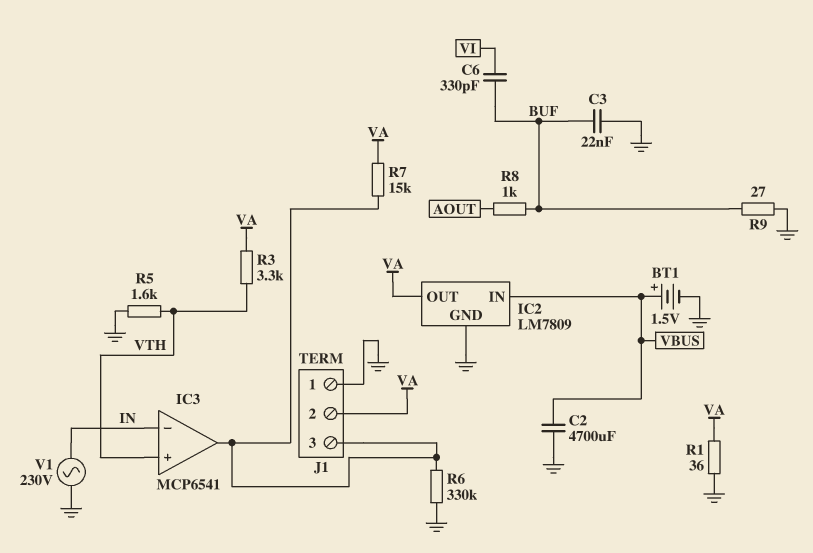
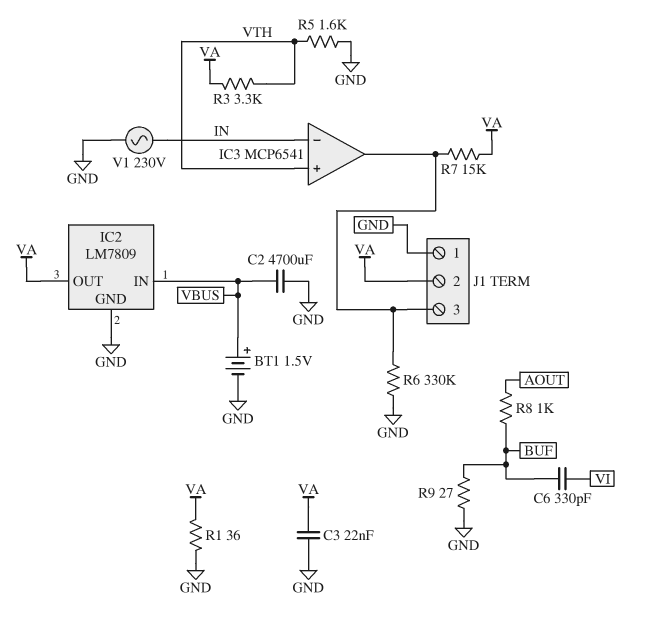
C3: 22nF (BUF, GND) -> 22nF (GND, VA)

